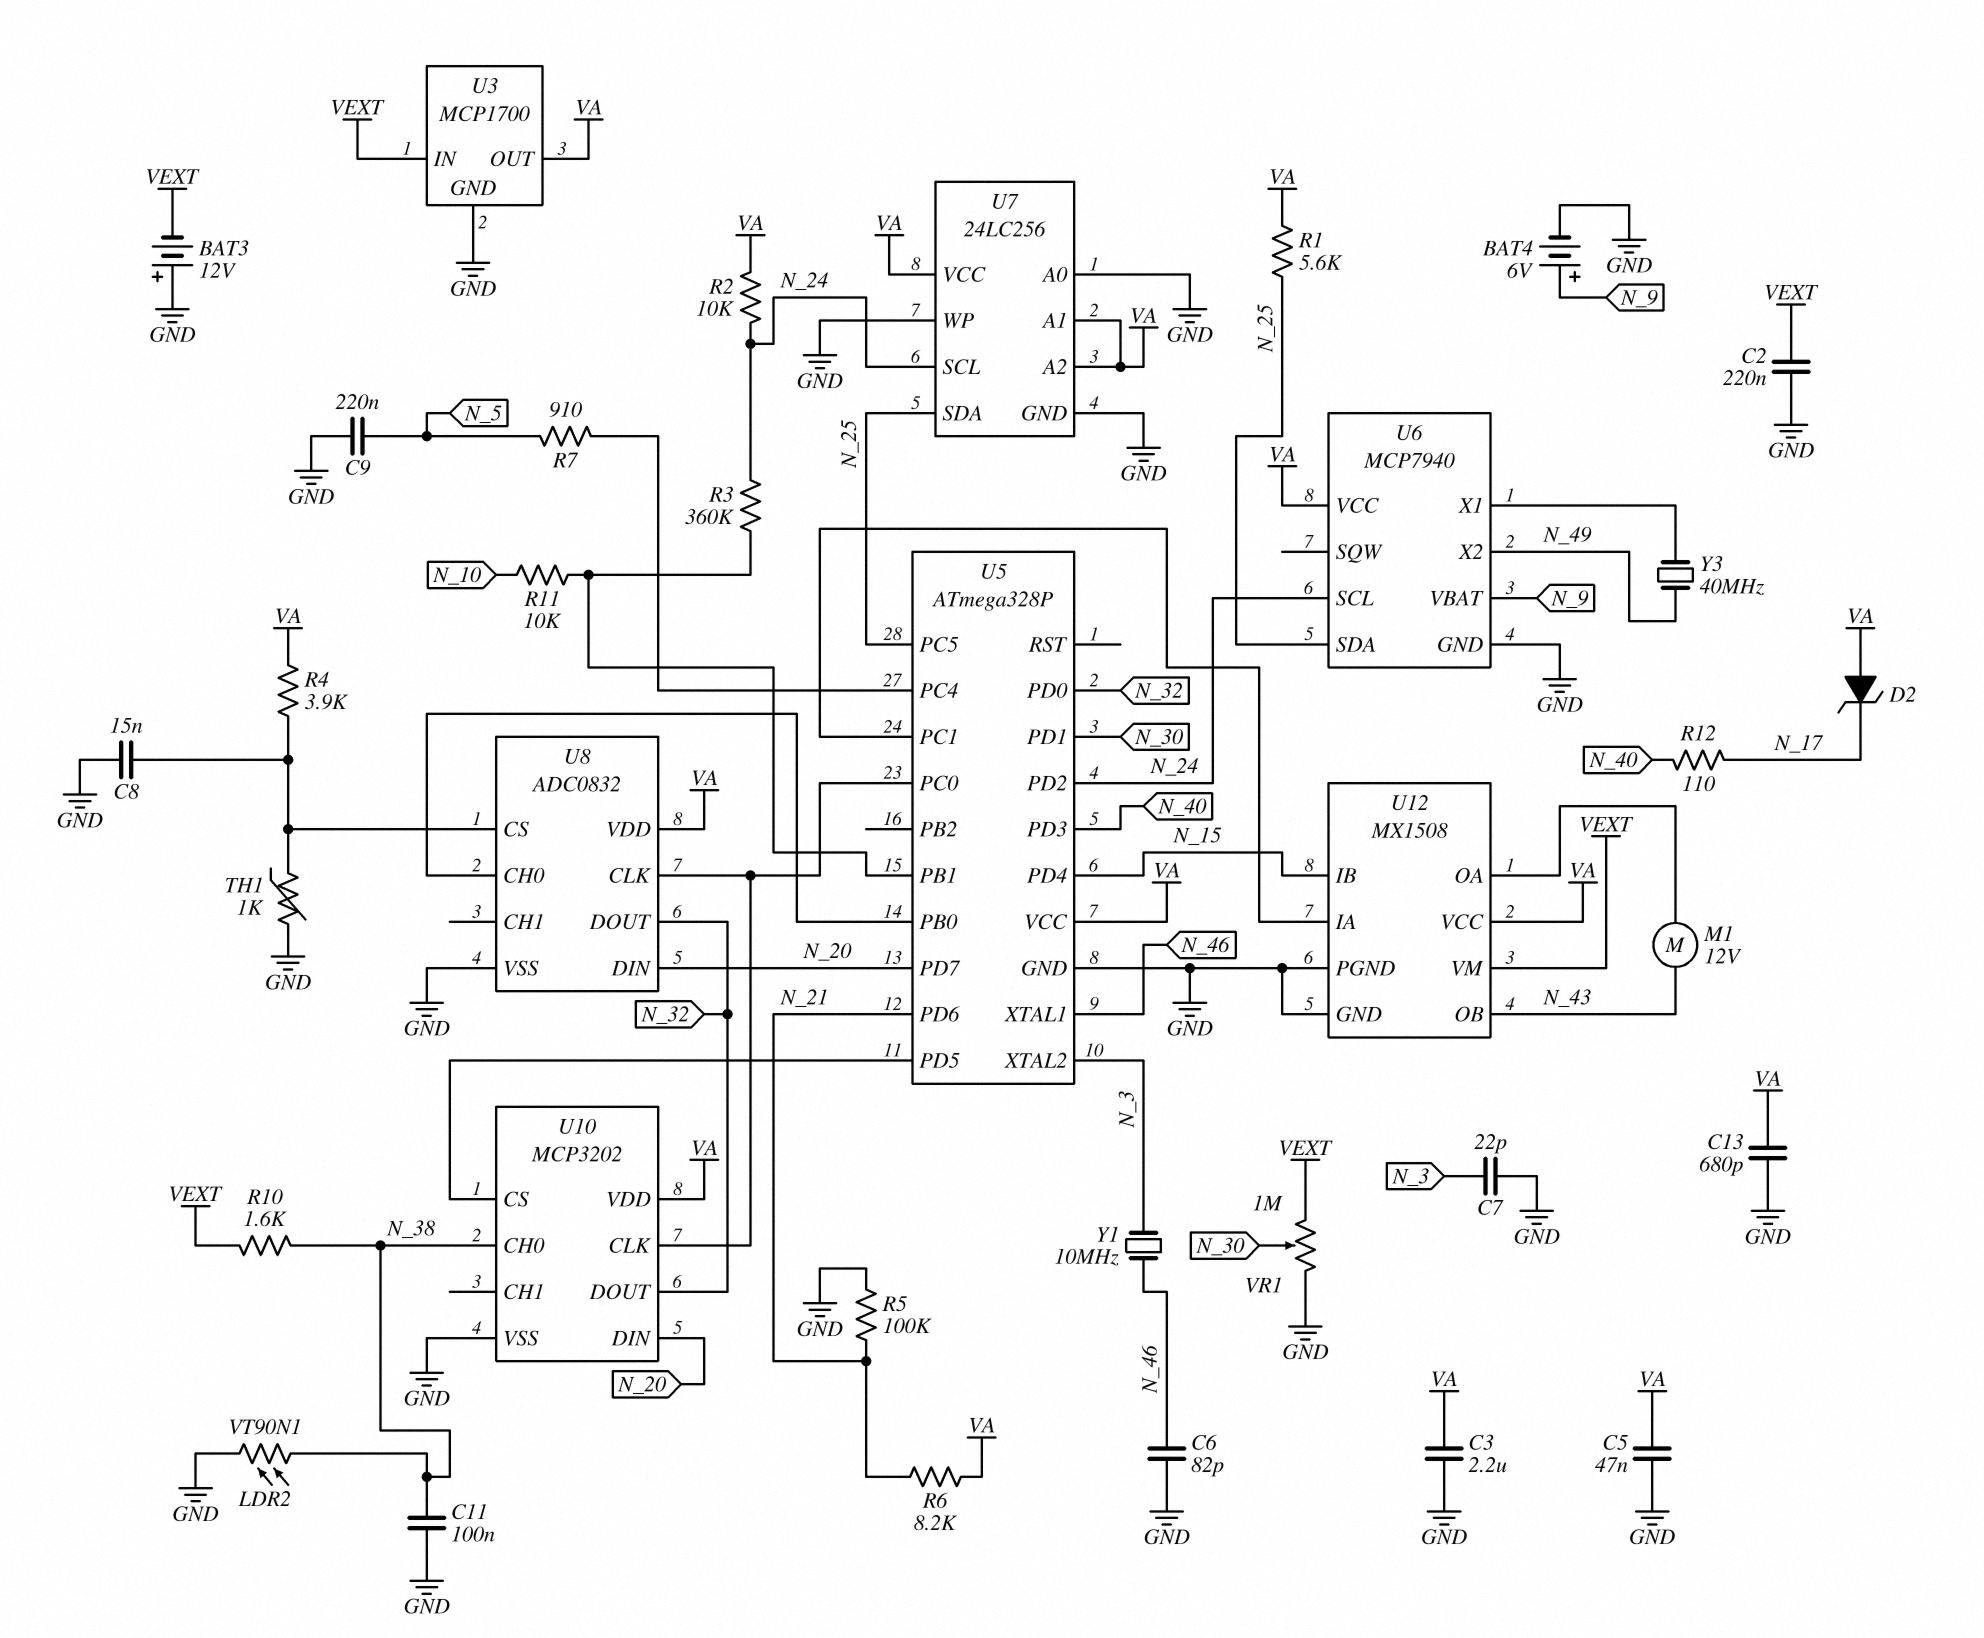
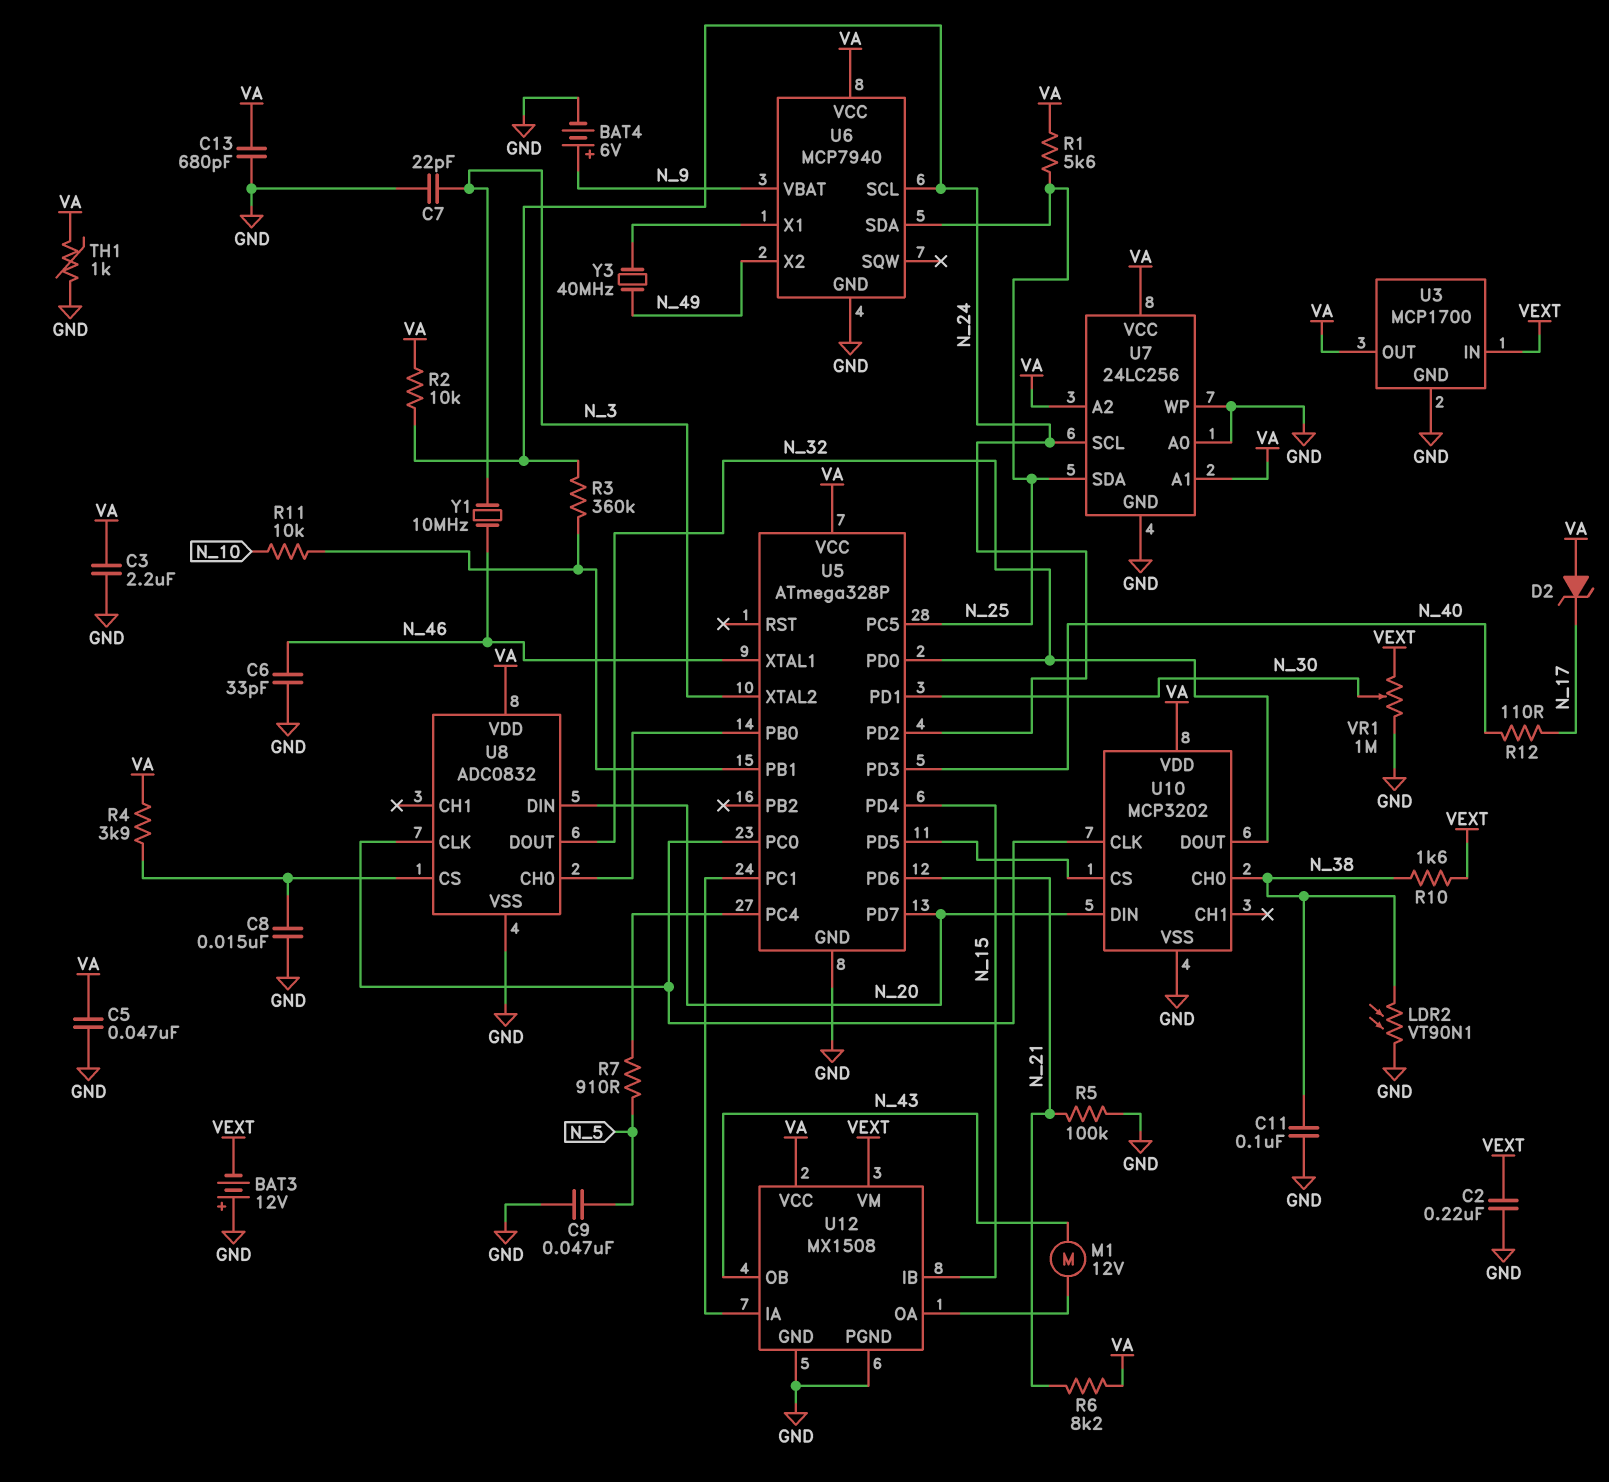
C6: 82pF (GND, N_46) -> 33pF (GND, N_46)
C9: 220nF (GND, N_5) -> 47nF (GND, N_5)
TH1: 1k (GND, U8/CS) -> 1k (GND, VA)

